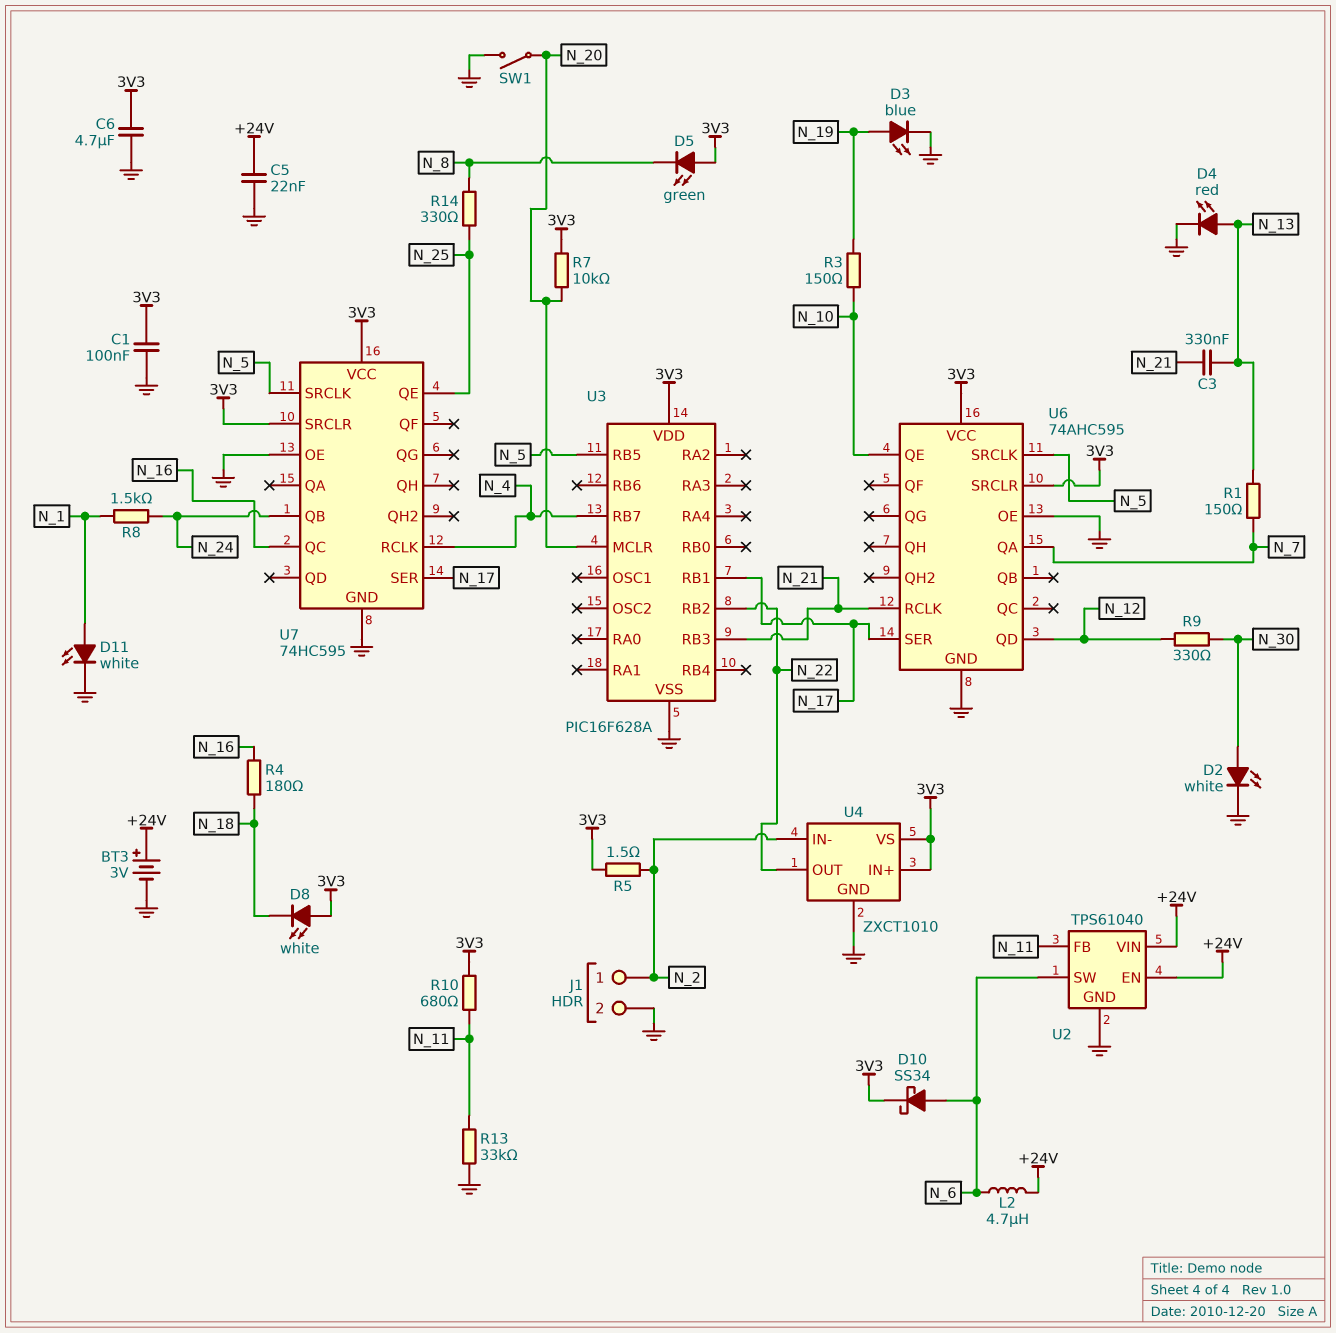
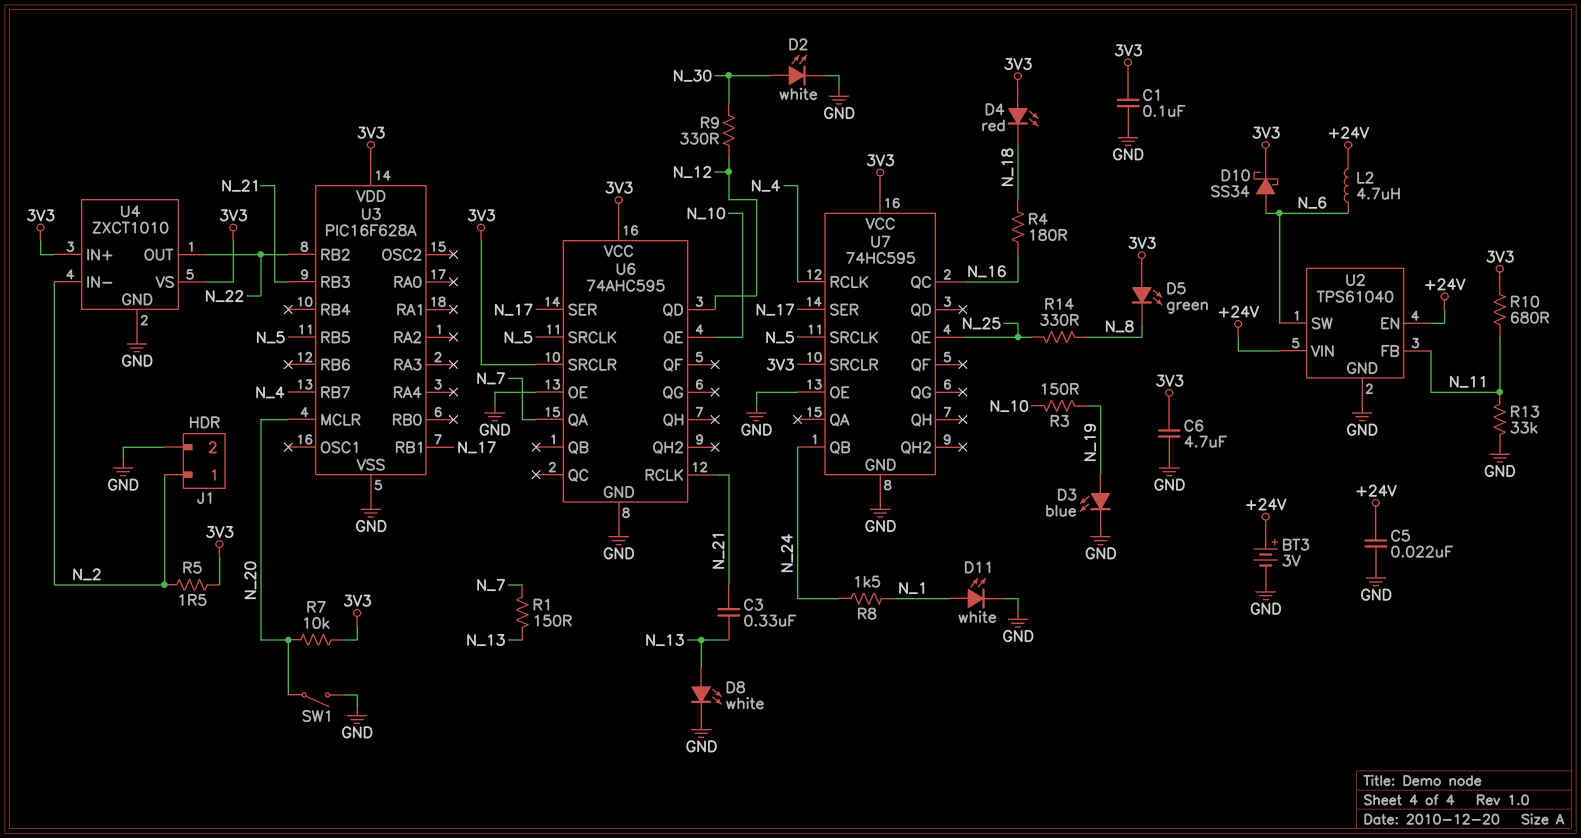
D4: LED red (A N_13, K GND) -> LED red (A 3V3, K N_18)
D8: LED white (A 3V3, K N_18) -> LED white (A N_13, K GND)

